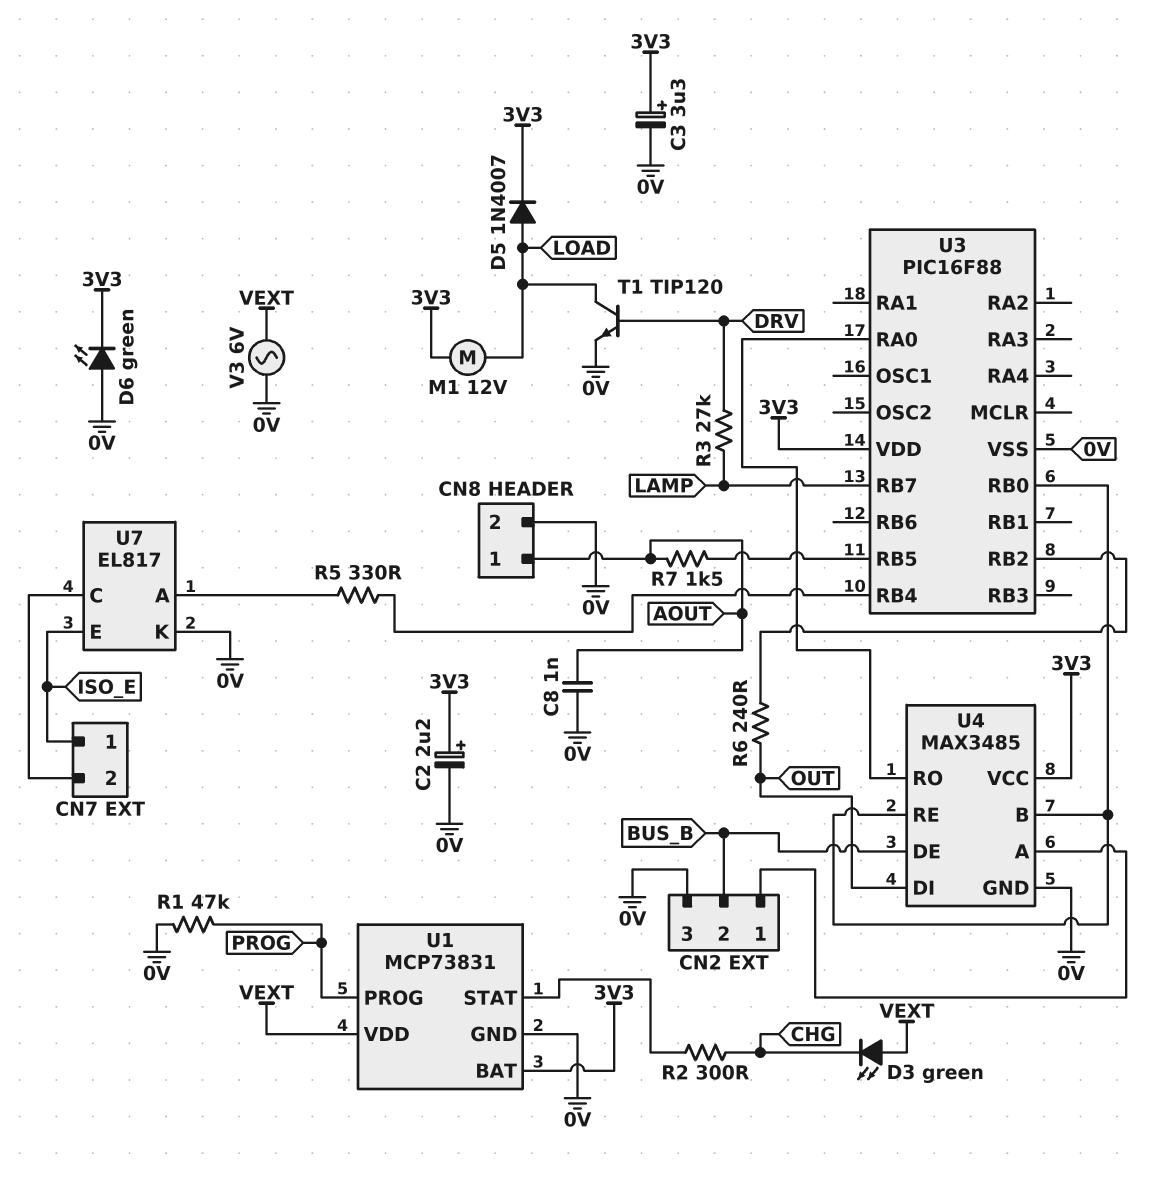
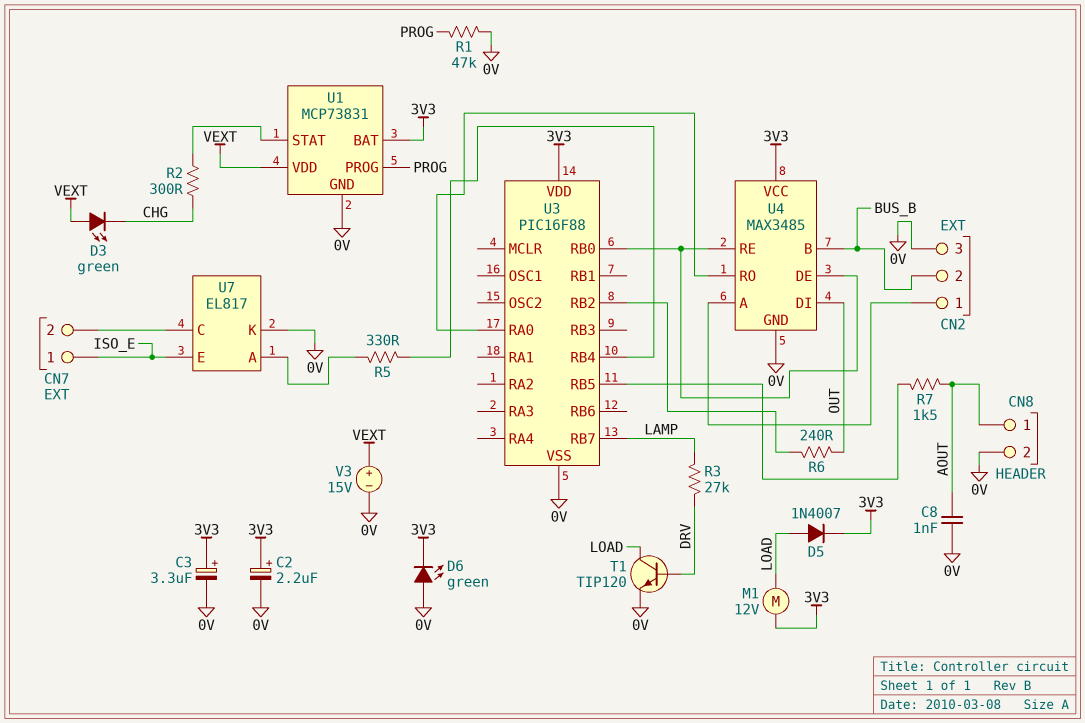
U4 pin B: U3/RB0 -> BUS_B
U4 pin DE: BUS_B -> U3/RB0
V3: AC 6V (0V, VEXT) -> 15V (plus VEXT, minus 0V)

